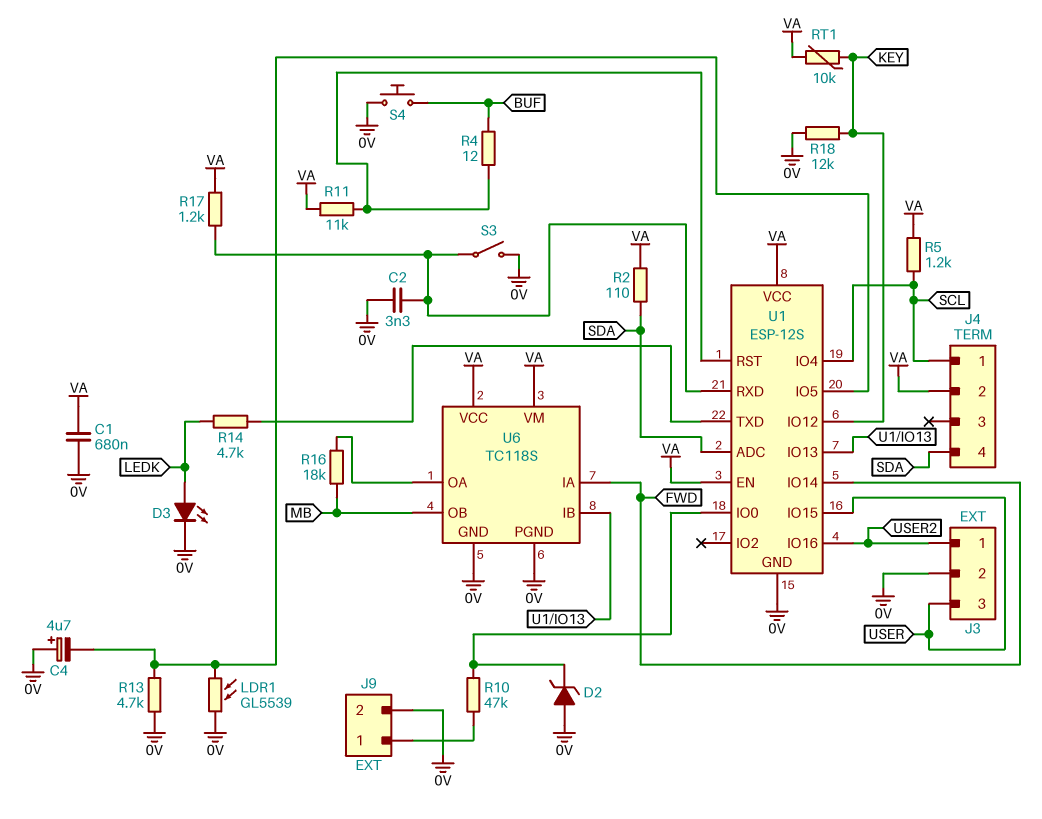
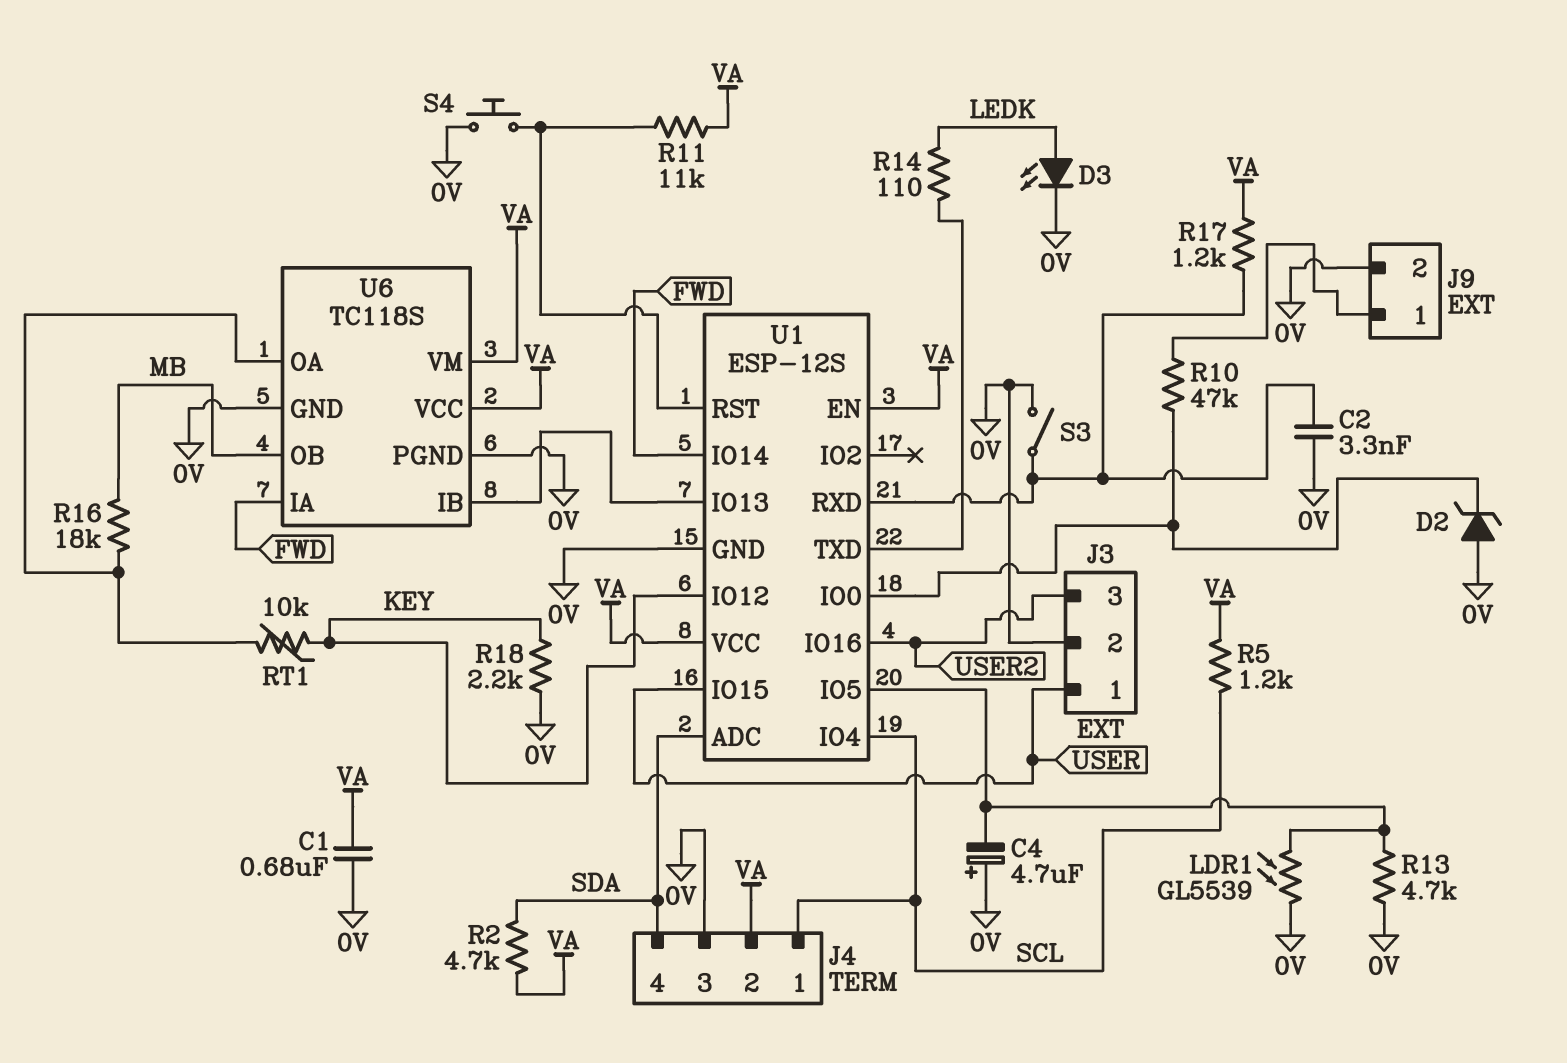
J3 pin 1: USER2 -> USER
J3 pin 3: USER -> USER2
J4 pin 3: none -> 0V
R2: 110 (SDA, VA) -> 4.7k (SDA, VA)
R4: 12 (BUF, U1/RST) -> none
R14: 4.7k (LEDK, U1/TXD) -> 110 (LEDK, U1/TXD)
R18: 12k (0V, KEY) -> 2.2k (0V, KEY)
RT1: 10k (KEY, VA) -> 10k (KEY, U6/OA)
S4: button (0V, BUF) -> button (0V, U1/RST)

